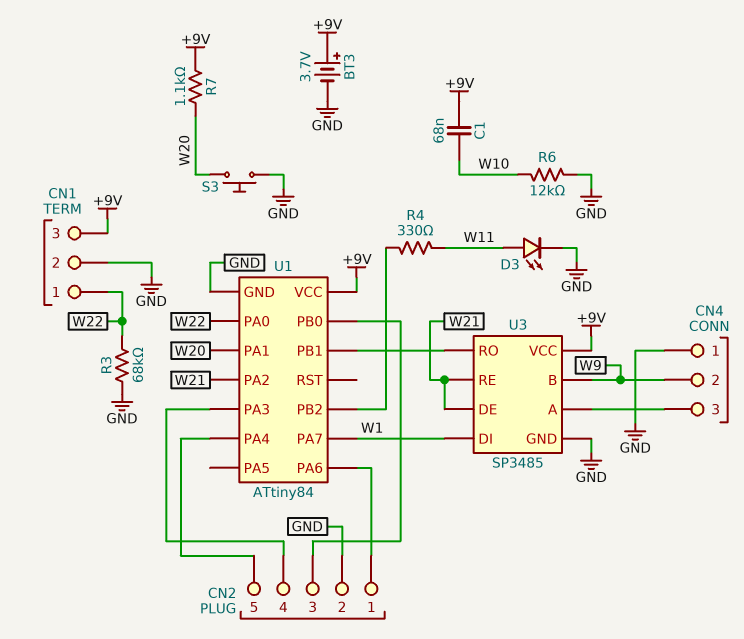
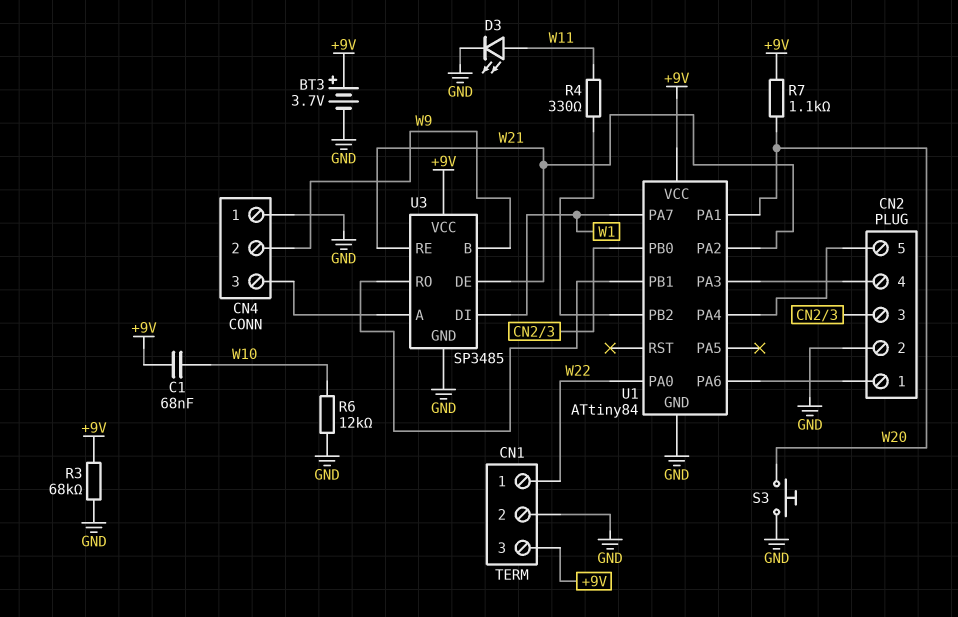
R3: 68k (GND, W22) -> 68k (+9V, GND)

